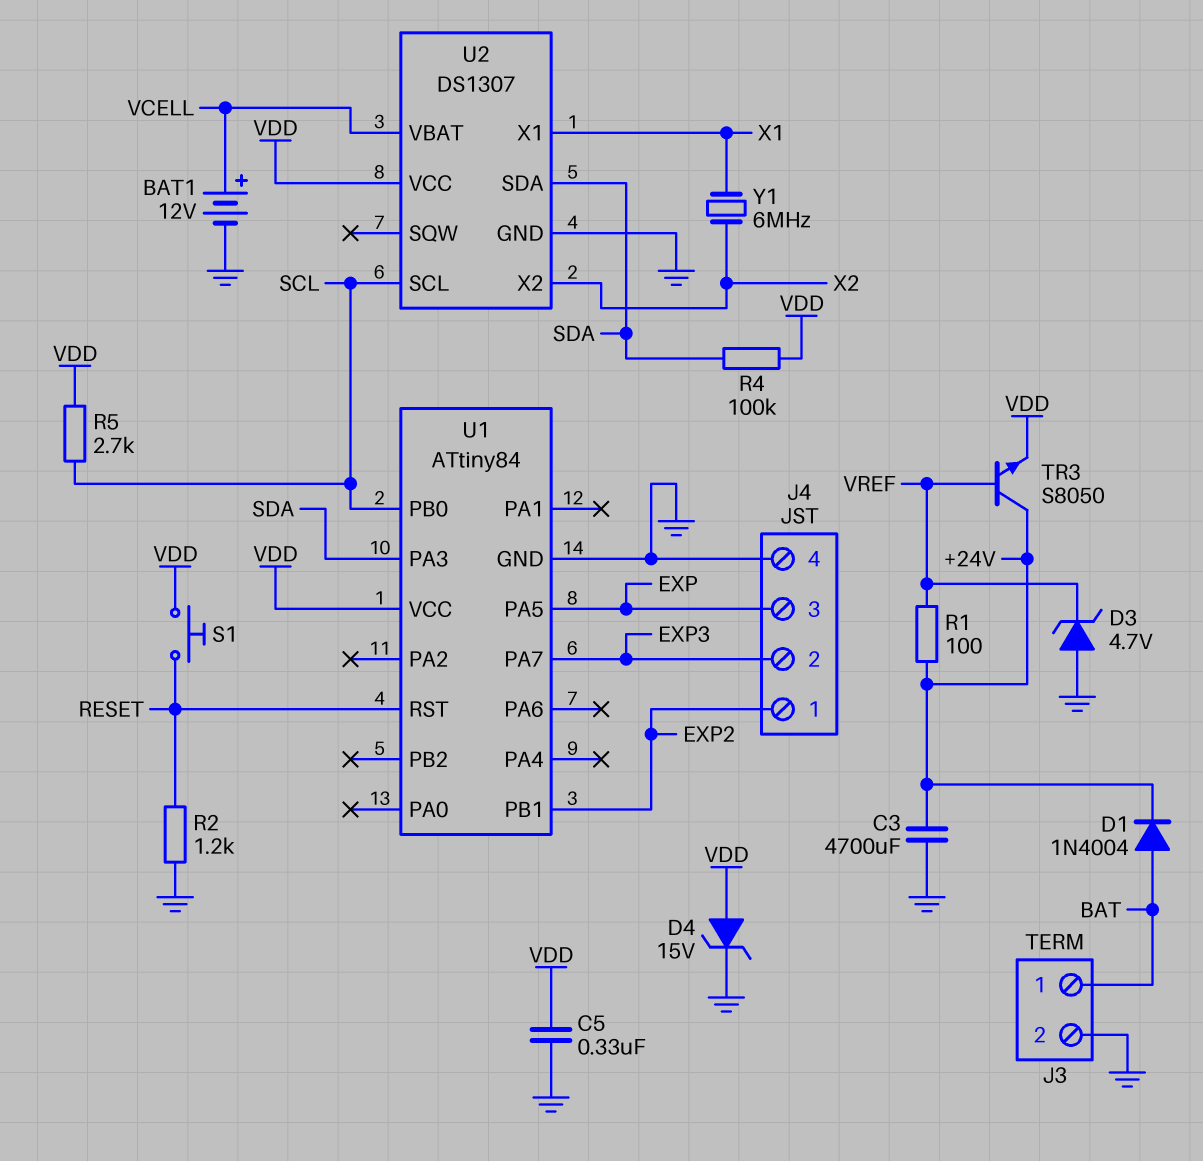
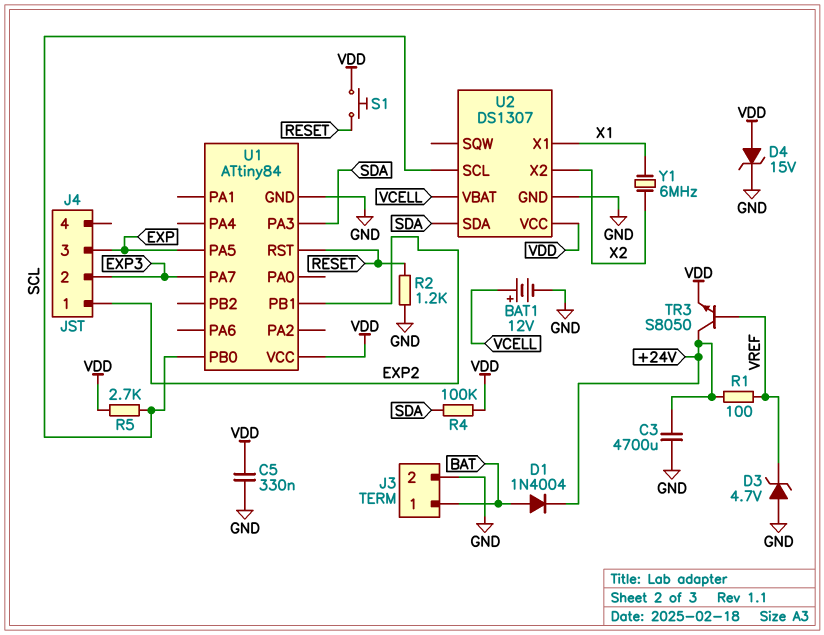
J4 pin 4: GND -> none

